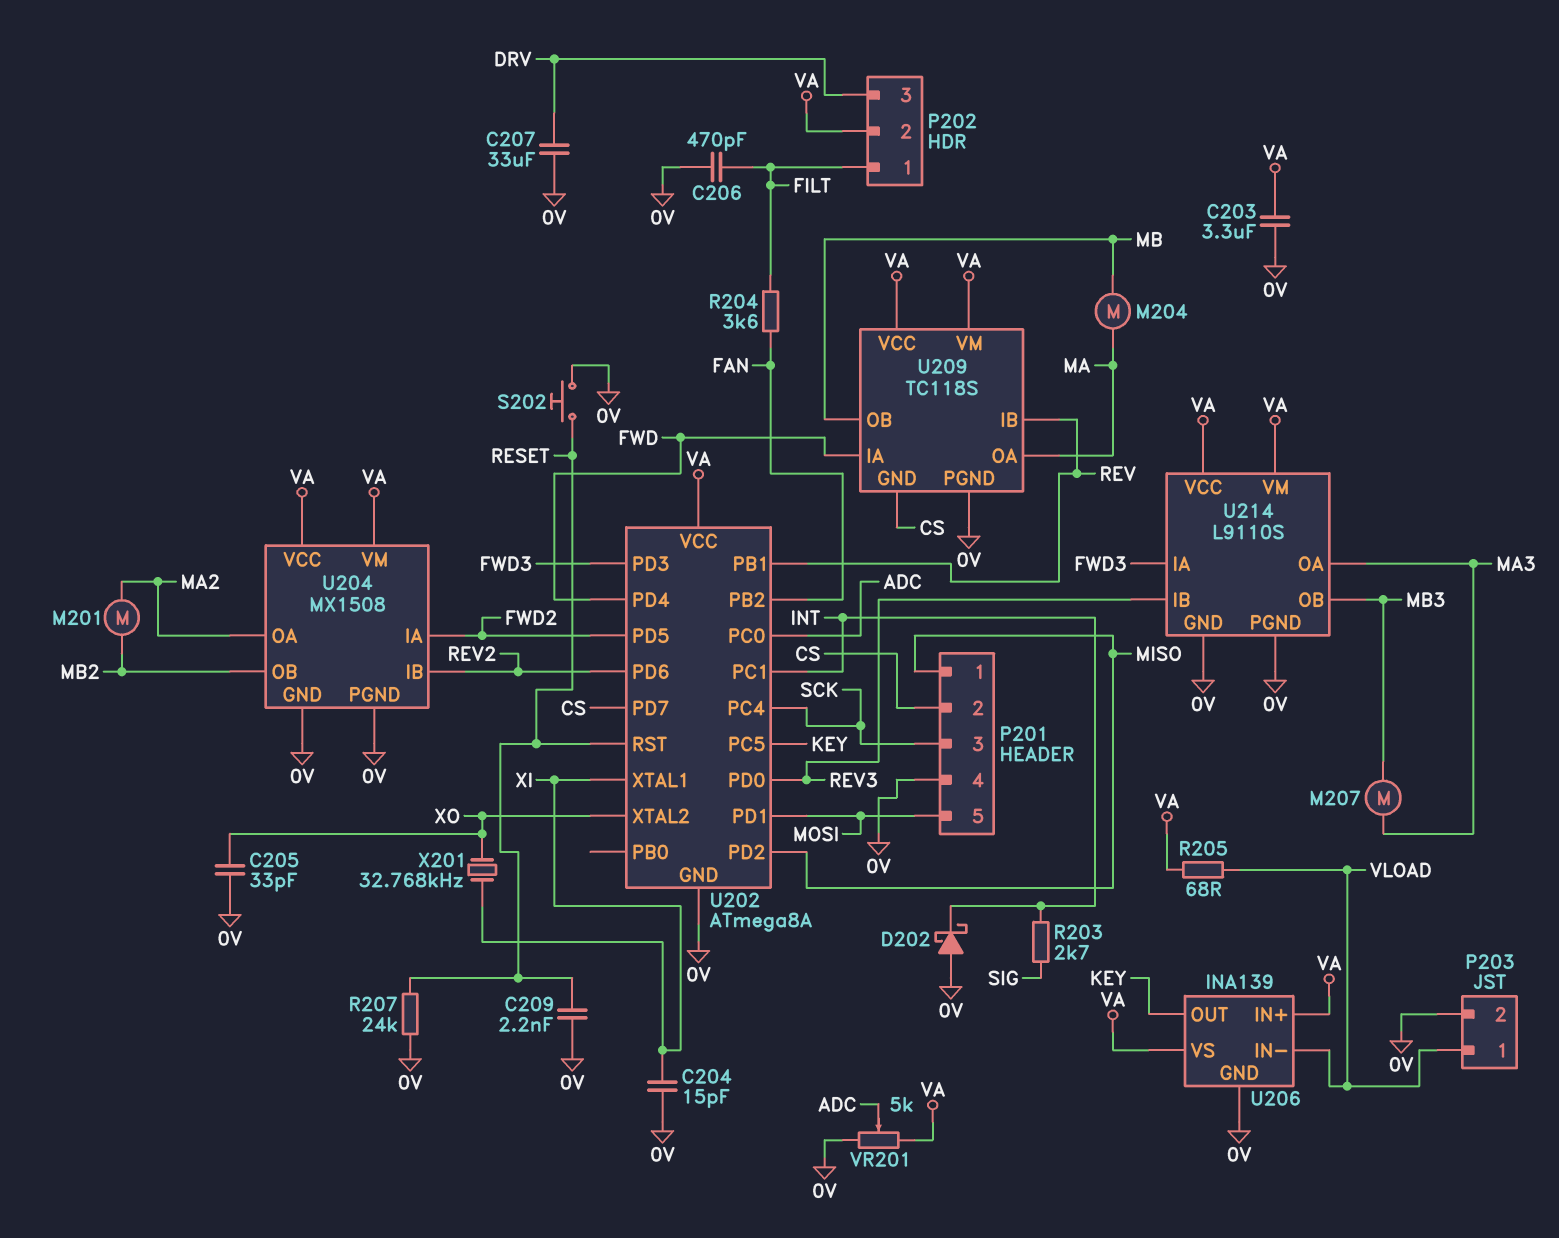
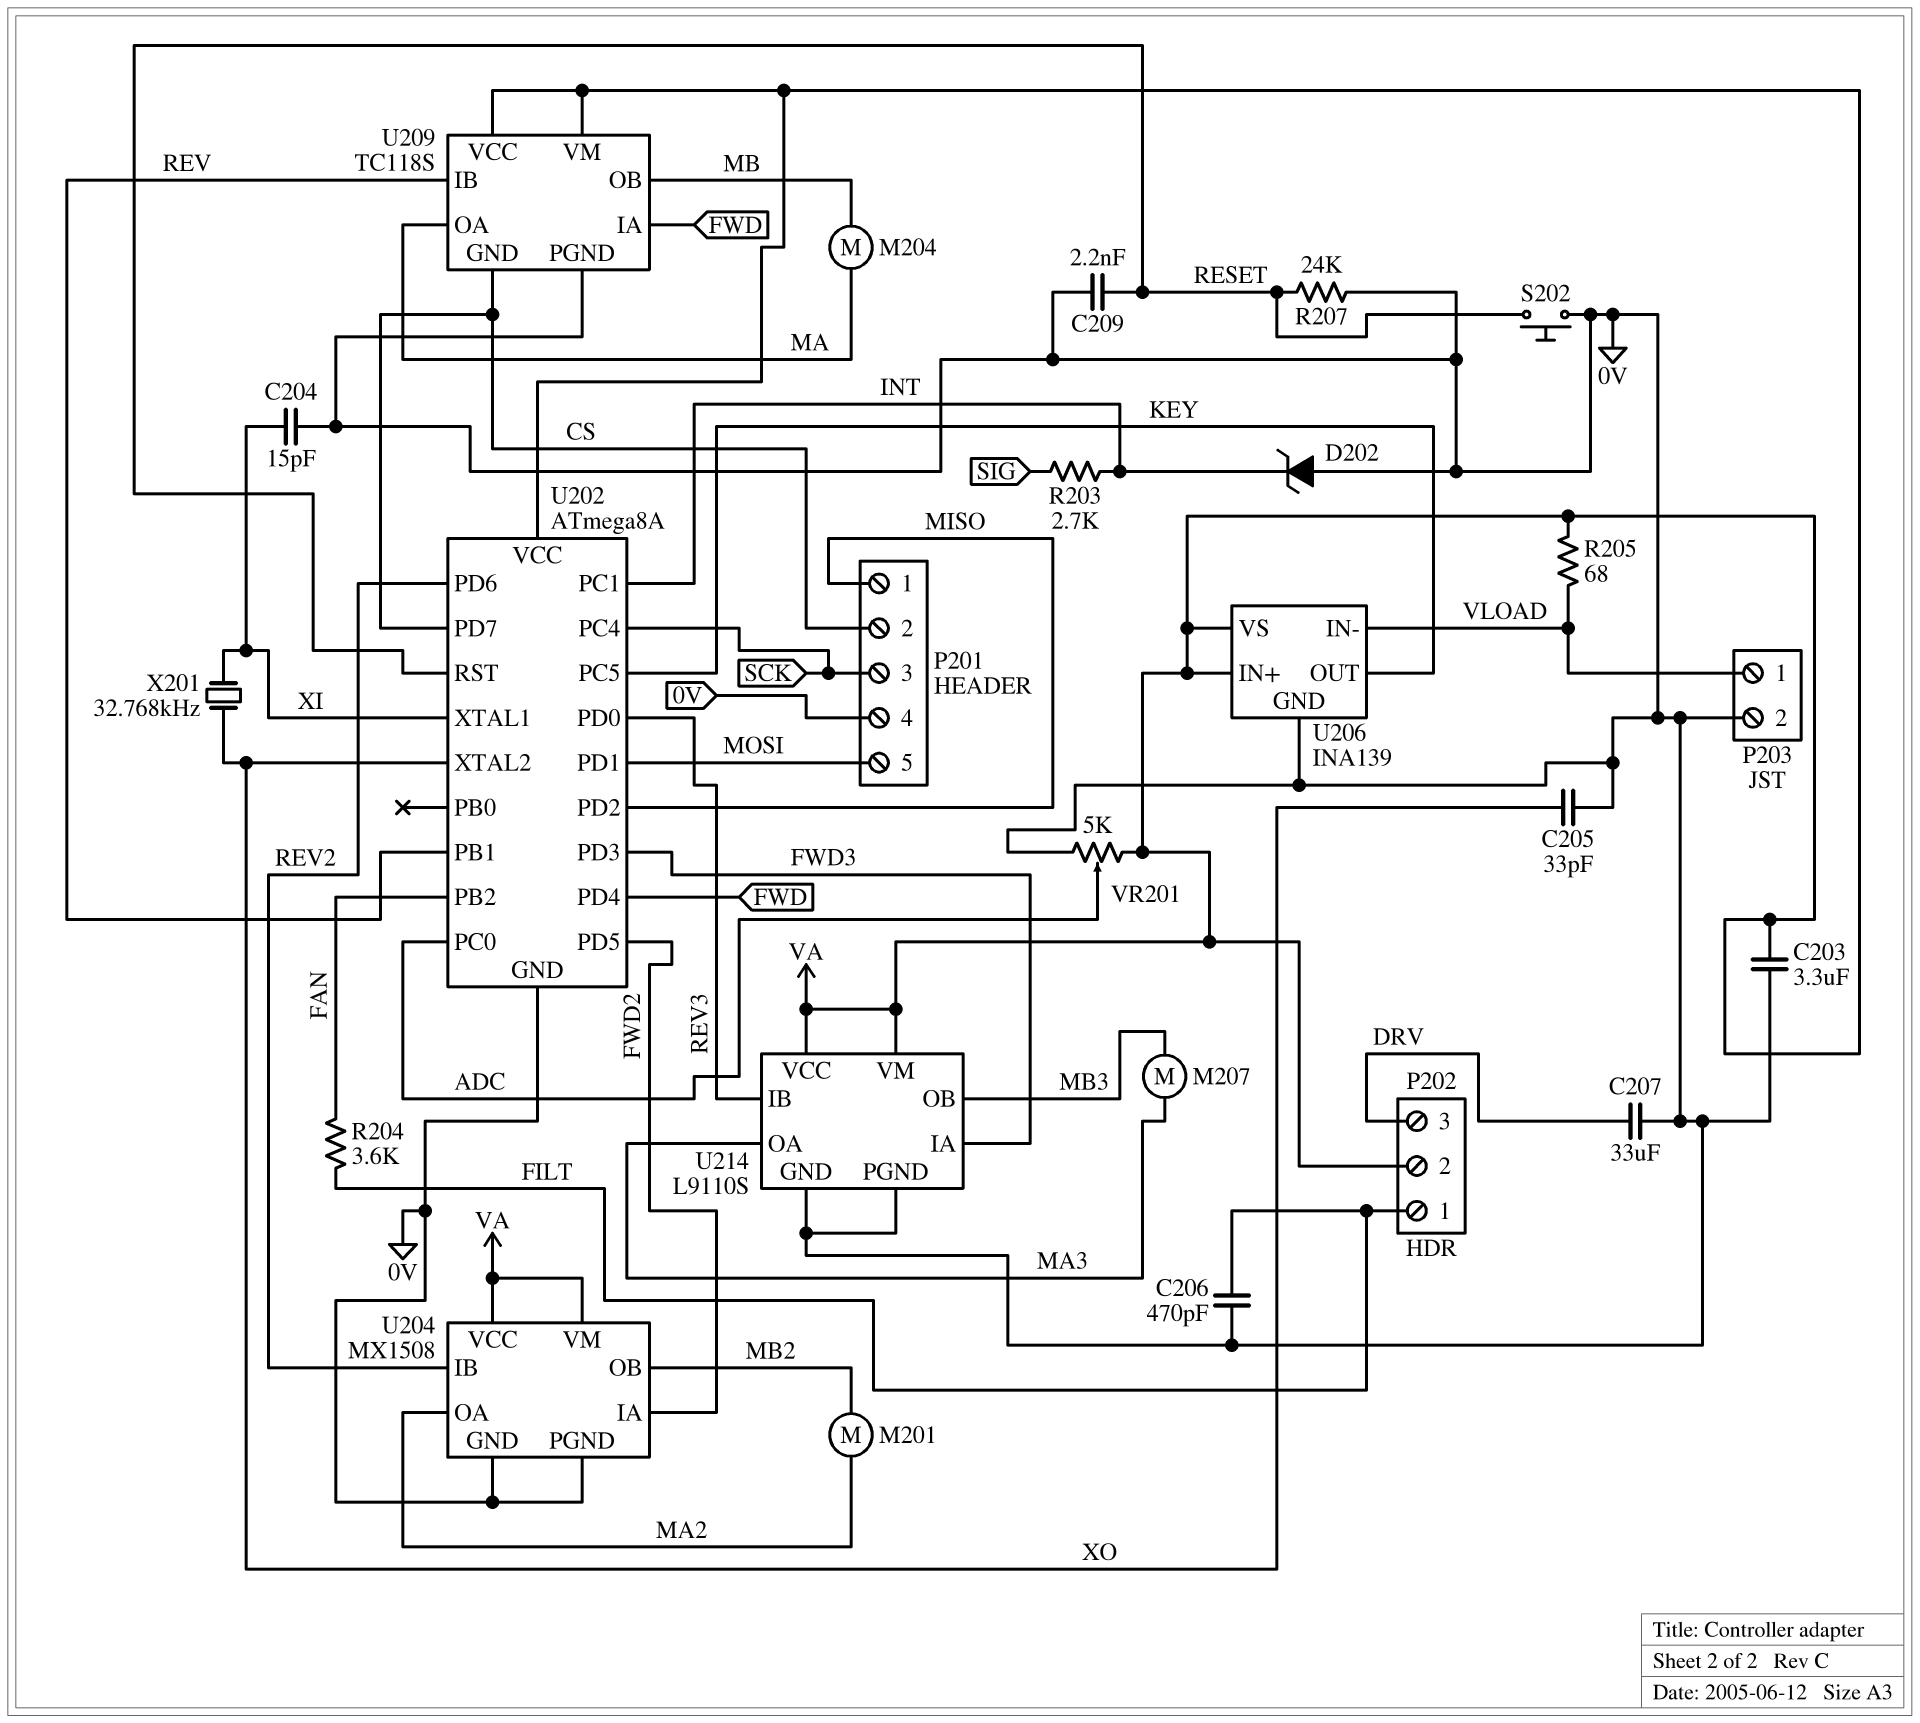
D202: schottky (A 0V, K INT) -> zener (A 0V, K INT)

